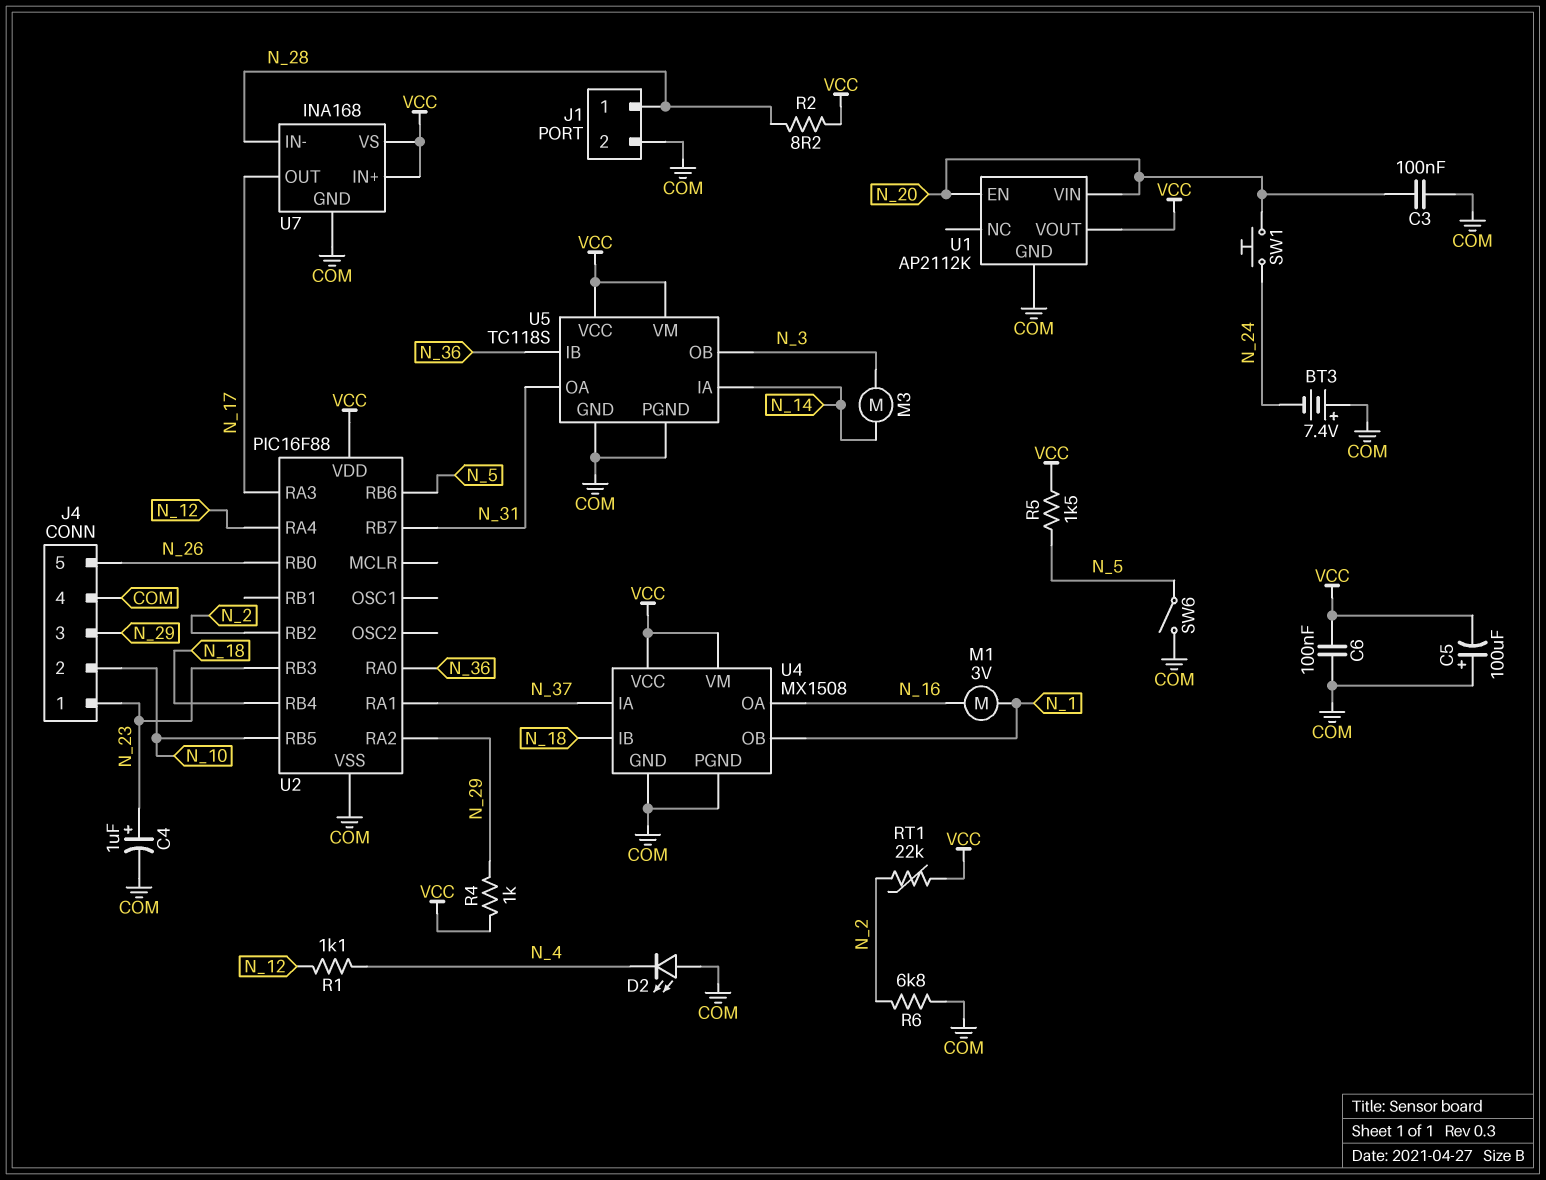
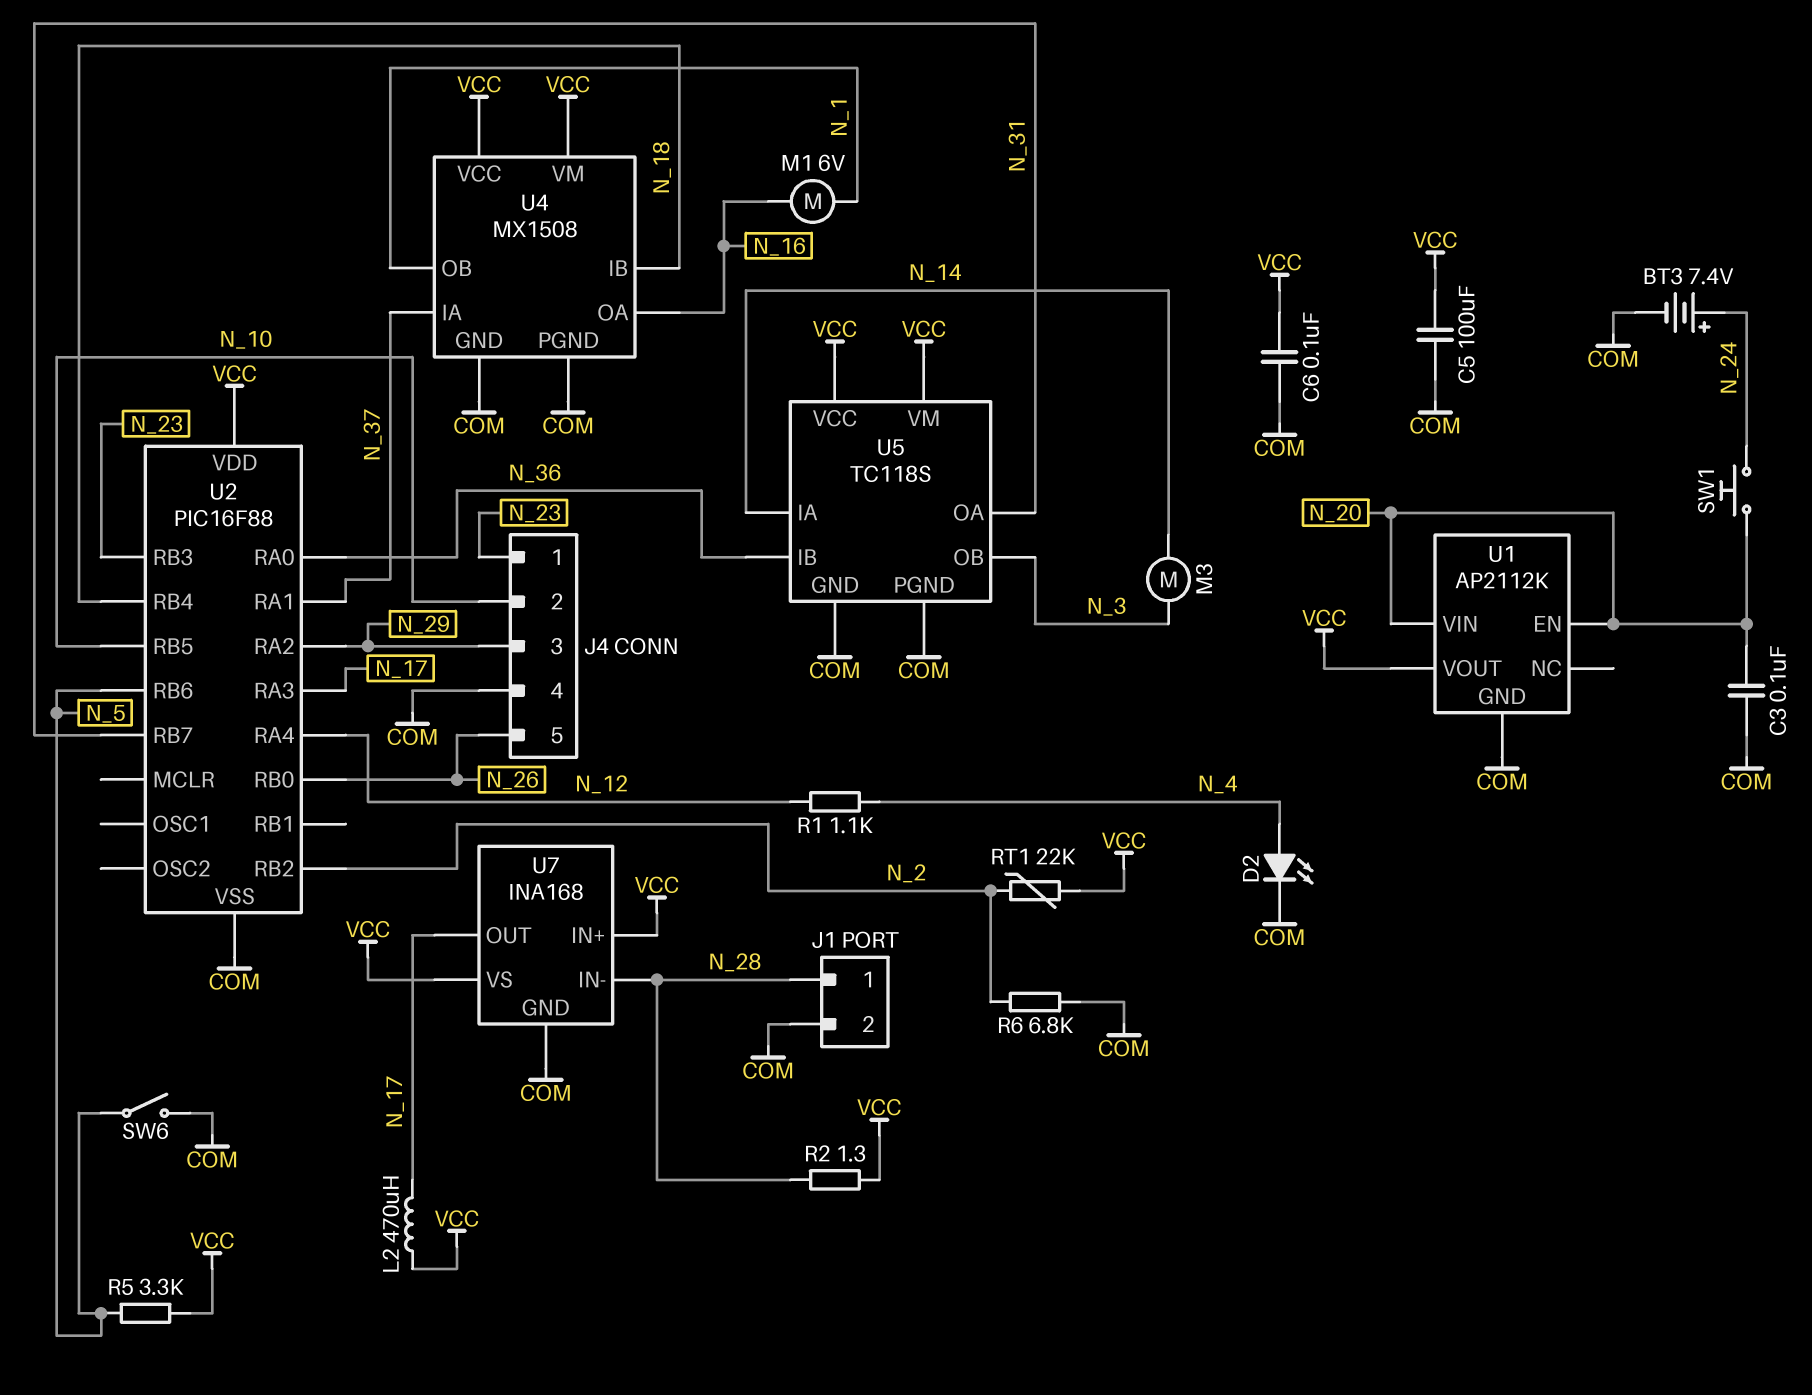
BT3: 7.4V (plus COM, minus N_24) -> 7.4V (plus N_24, minus COM)
C4: 1uF (plus N_23, minus COM) -> none
C5: 100uF (plus COM, minus VCC) -> 100uF (COM, VCC)
D2: LED (A COM, K N_4) -> LED (A N_4, K COM)
L2: none -> 470uH (N_17, VCC)
M1: motor 3V (N_1, N_16) -> motor 6V (N_1, N_16)
R2: 8.2 (N_28, VCC) -> 1.3 (N_28, VCC)
R4: 1k (N_29, VCC) -> none
R5: 1.5k (N_5, VCC) -> 3.3k (N_5, VCC)

